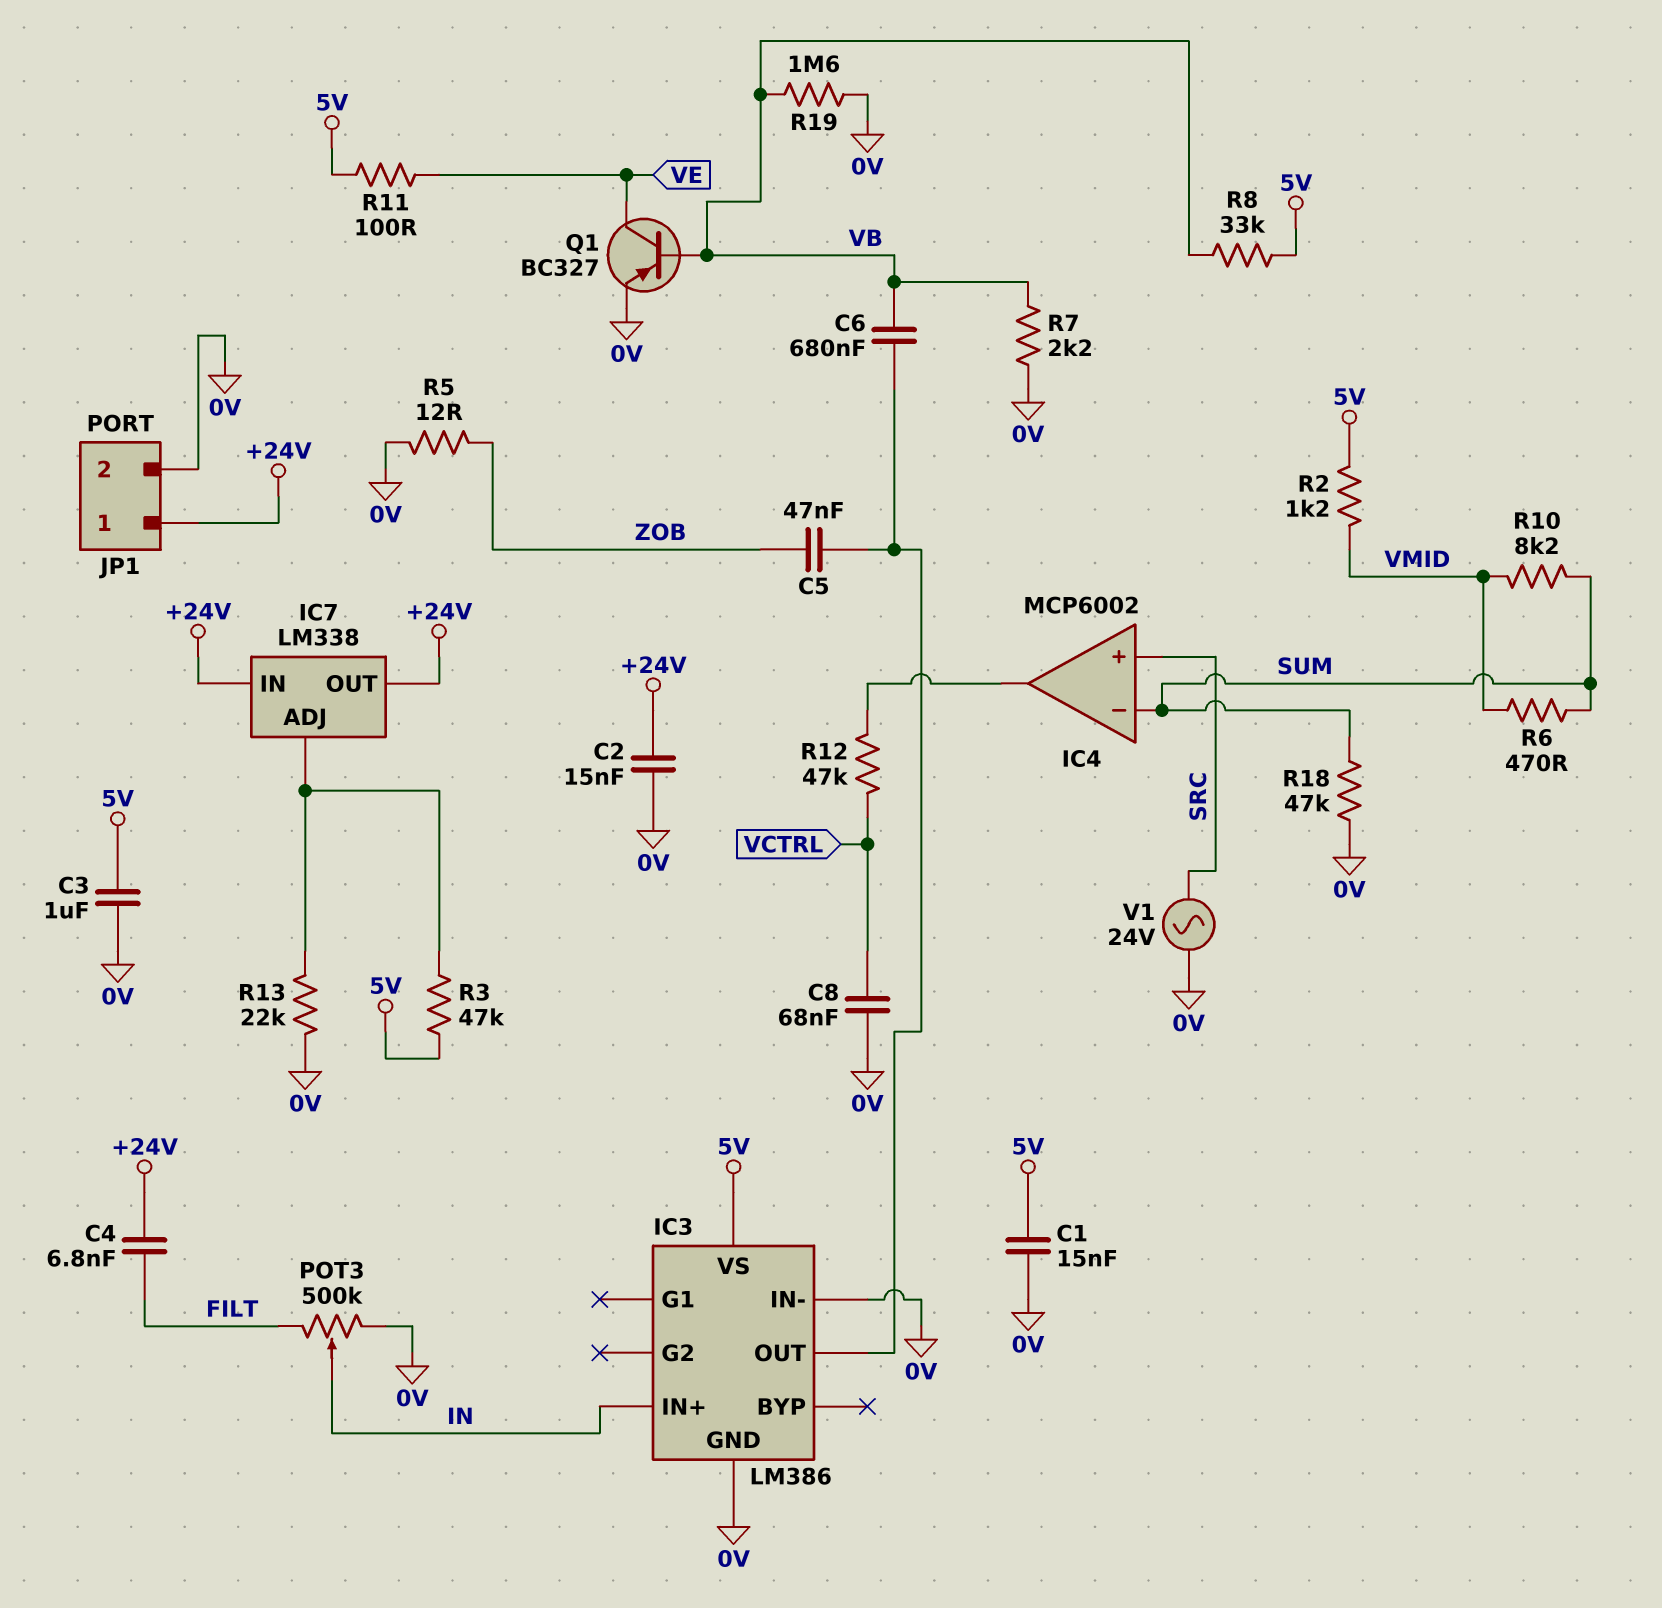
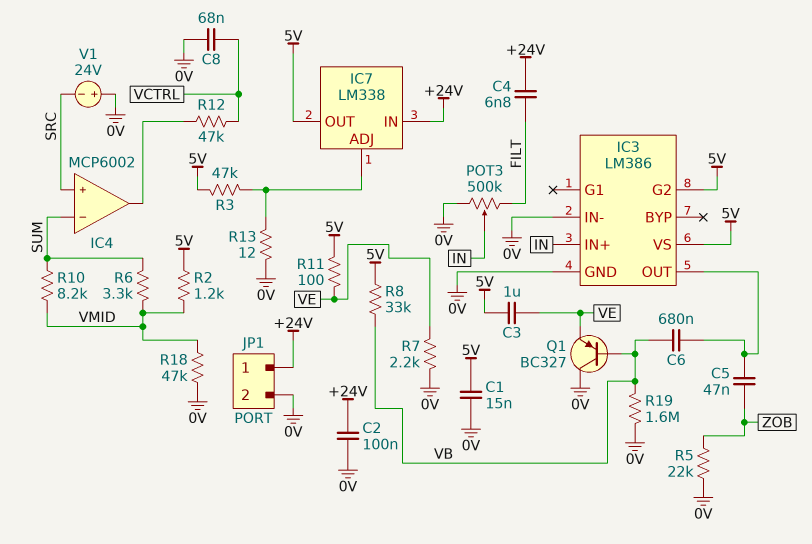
C2: 15nF (+24V, 0V) -> 100nF (+24V, 0V)
C3: 1uF (0V, 5V) -> 1uF (5V, VE)
IC3 pin G2: none -> 5V
IC7 pin OUT: +24V -> 5V
Q1: PNP BC327 (B VB, C VE, E 0V) -> PNP BC327 (B VB, C 0V, E VE)
R5: 12 (0V, ZOB) -> 22k (0V, ZOB)
R6: 470 (SUM, VMID) -> 3.3k (SUM, VMID)
R7: 2.2k (0V, VB) -> 2.2k (0V, VE)
R13: 22k (0V, IC7/ADJ) -> 12 (0V, IC7/ADJ)
R18: 47k (0V, SUM) -> 47k (0V, VMID)
V1: AC 24V (0V, SRC) -> 24V (plus 0V, minus SRC)

